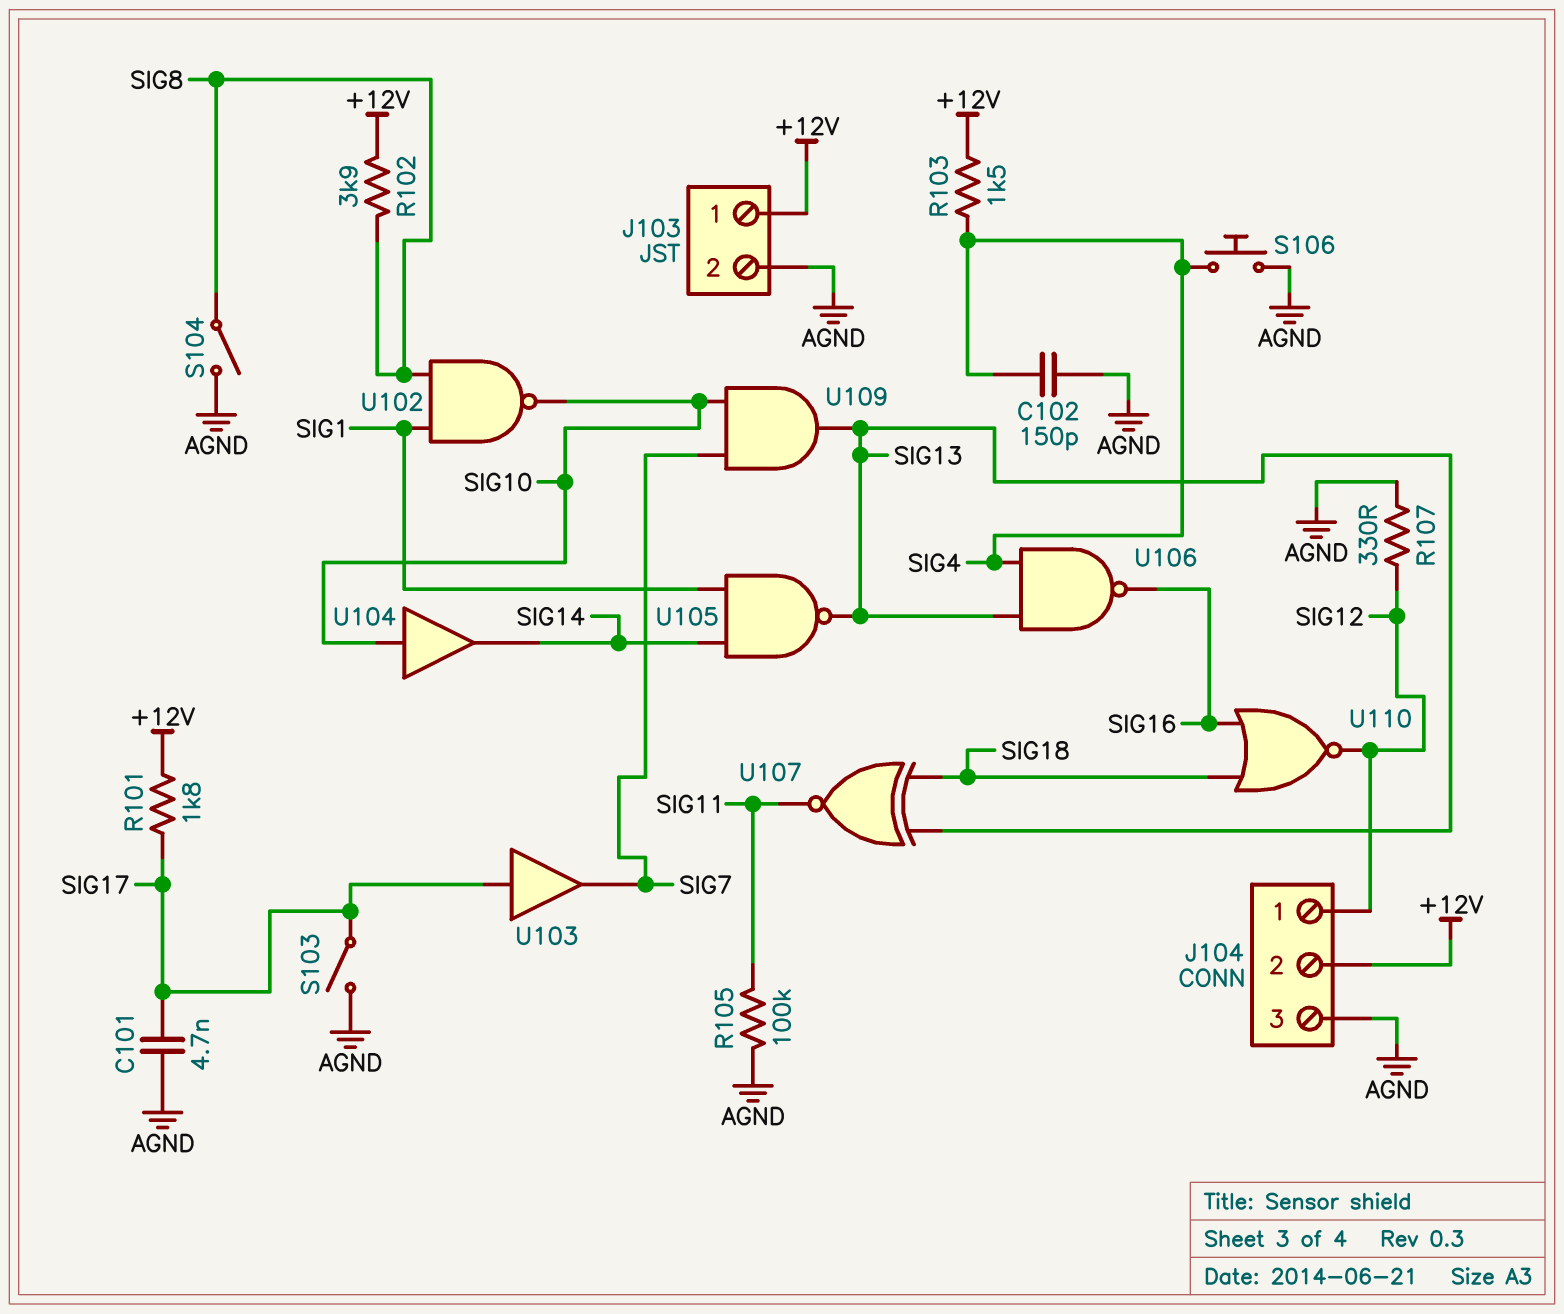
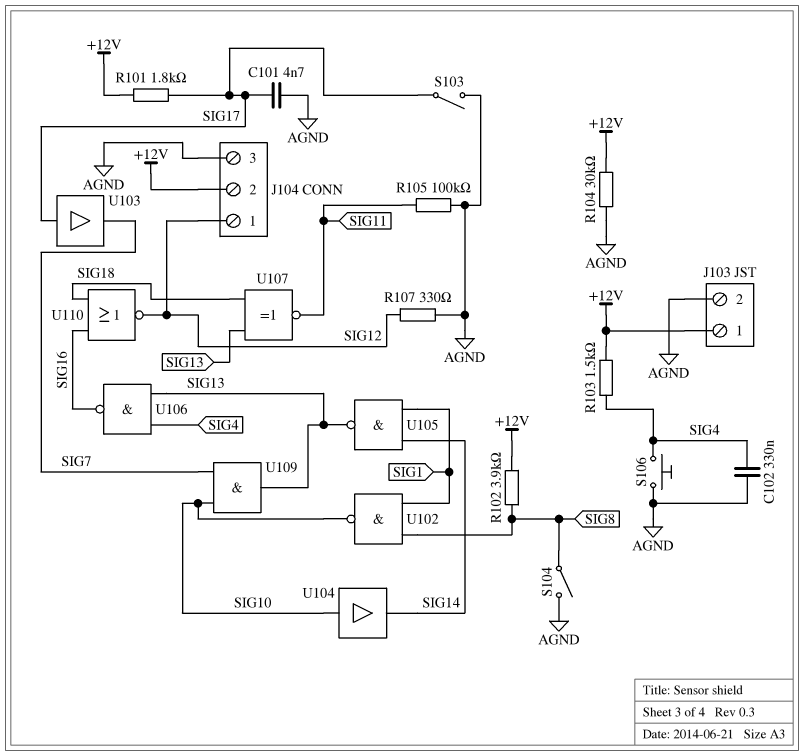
C102: 150pF (AGND, SIG4) -> 330nF (AGND, SIG4)
R104: none -> 30k (+12V, AGND)

